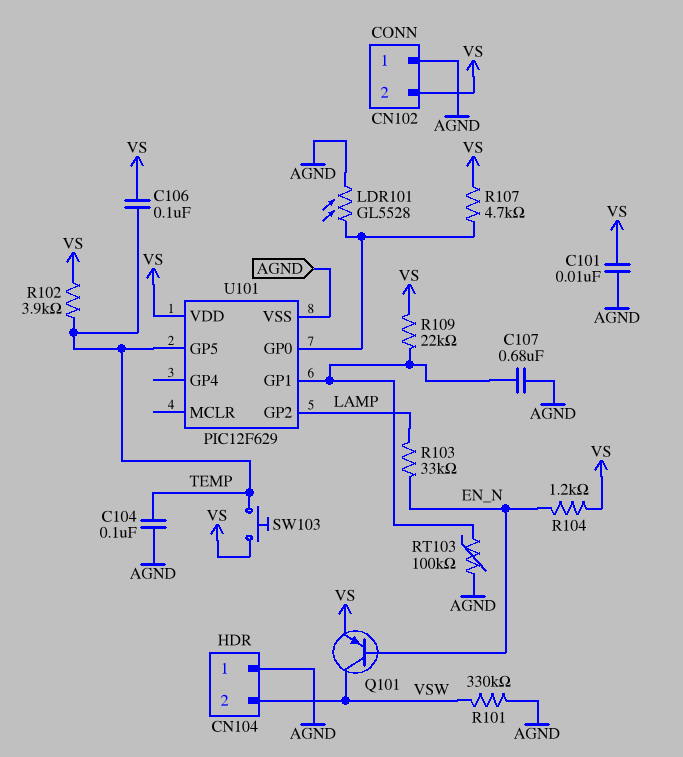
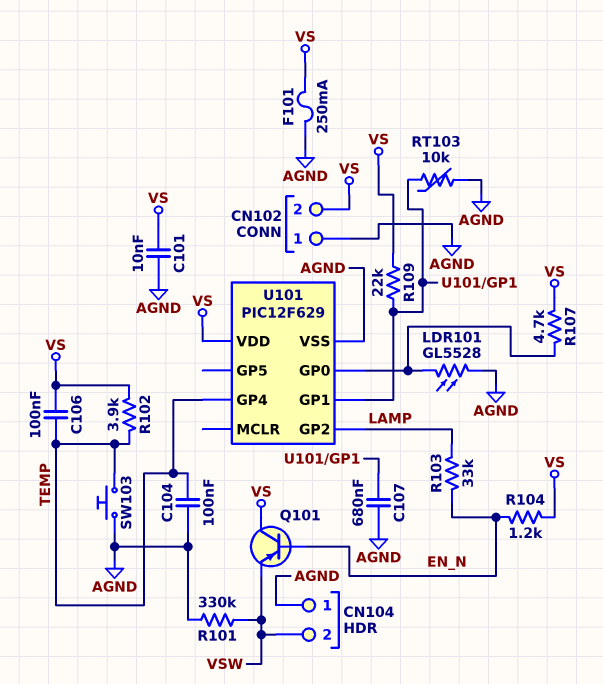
F101: none -> 250mA (AGND, VS)
Q101: PNP (B EN_N, C VSW, E VS) -> PNP (B EN_N, C VS, E VSW)
RT103: 100k (AGND, U101/GP1) -> 10k (AGND, U101/GP1)
SW103: button (TEMP, VS) -> button (AGND, TEMP)
U101 pin GP4: none -> TEMP
U101 pin GP5: TEMP -> none

